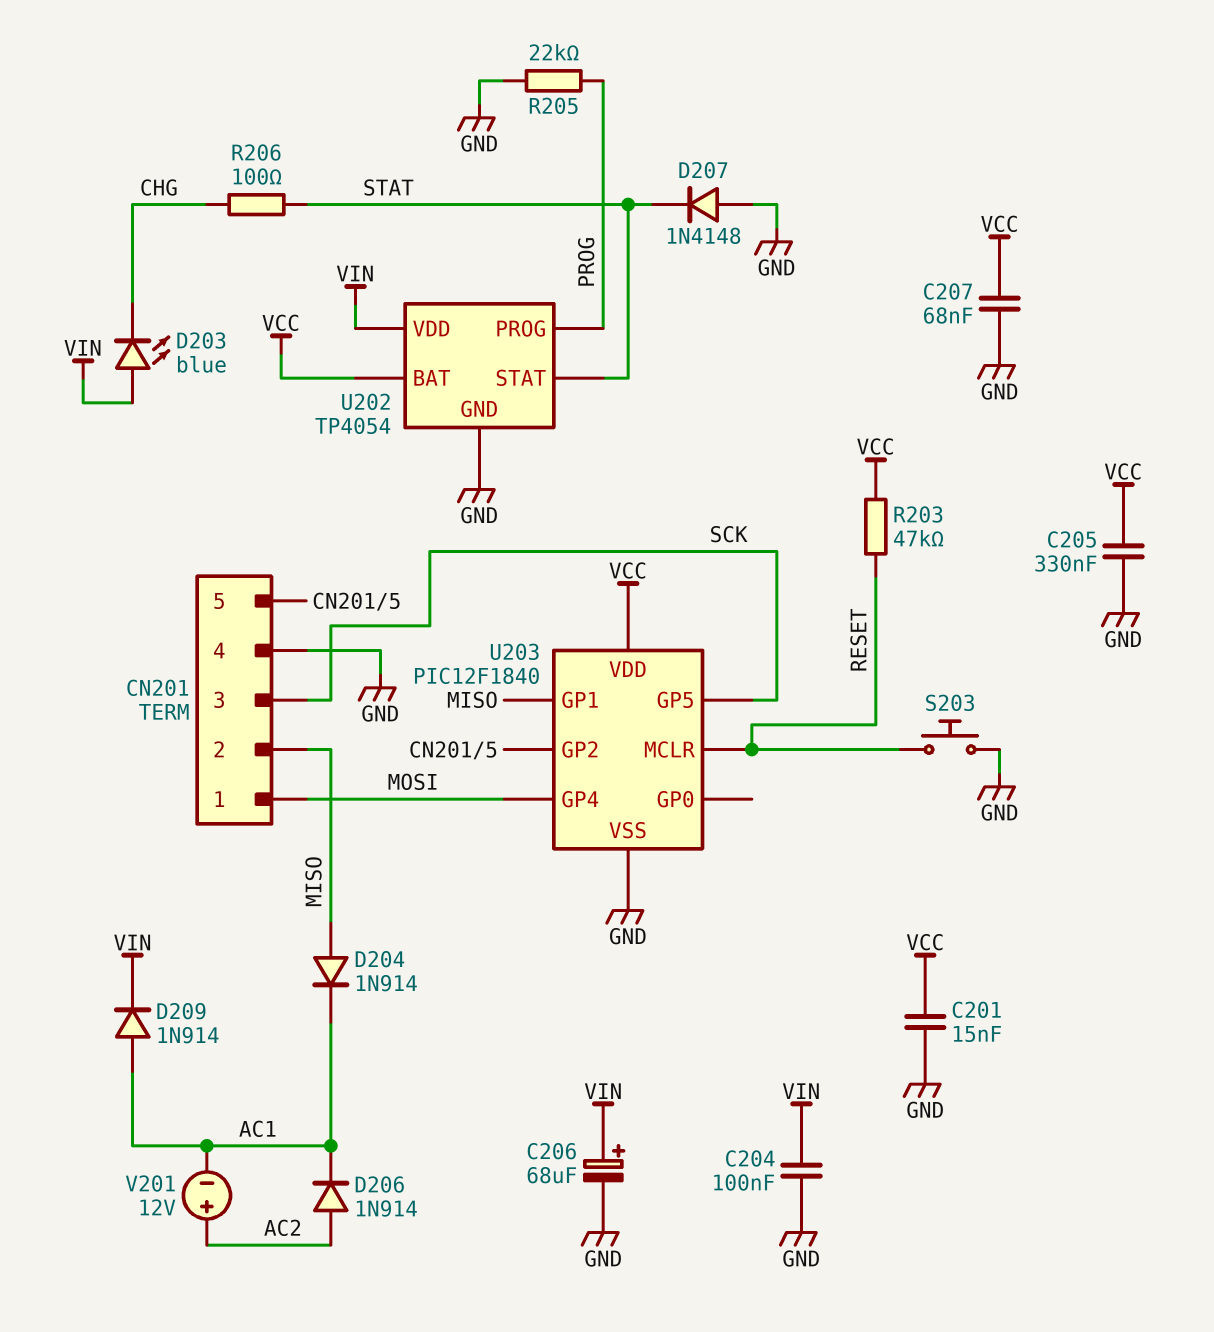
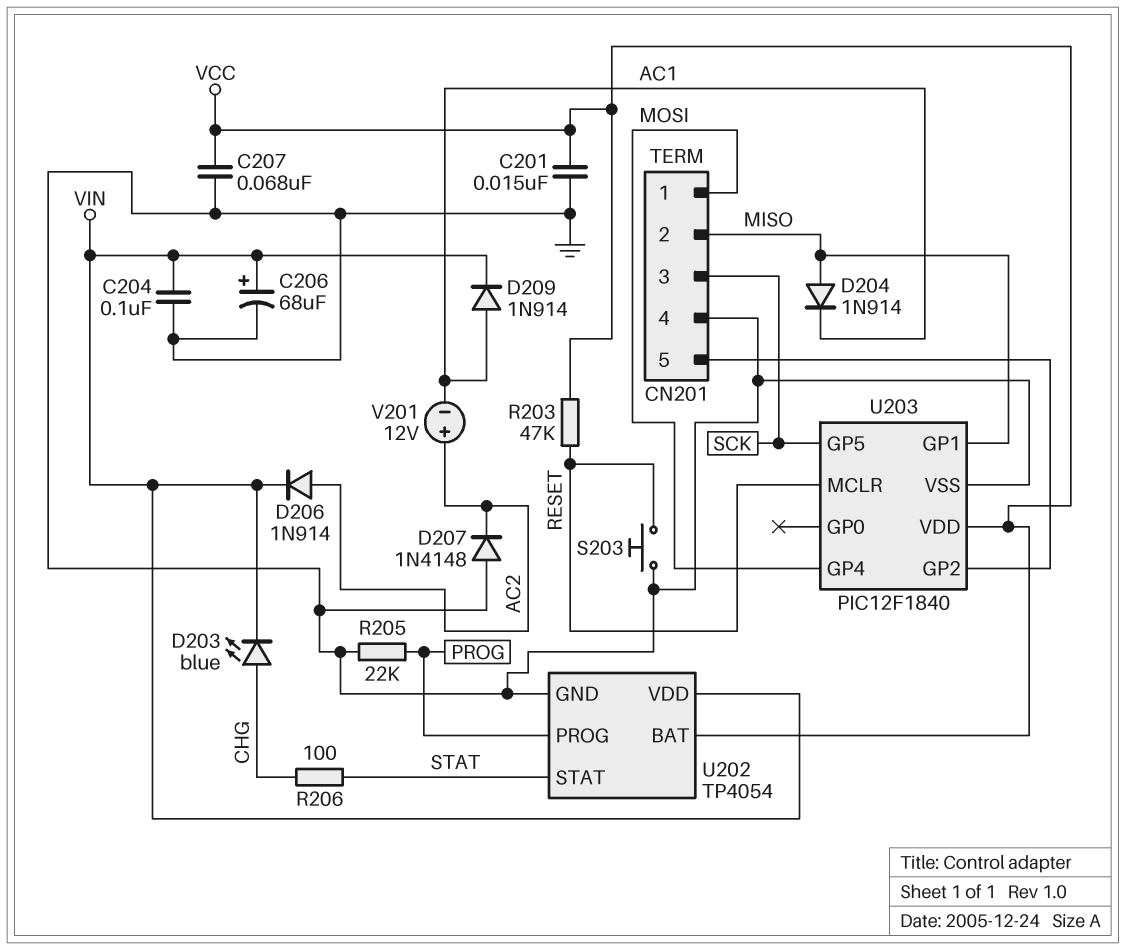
C205: 330nF (GND, VCC) -> none
D203: LED blue (A VIN, K CHG) -> LED blue (A CHG, K VIN)
D206: diode 1N914 (A AC2, K AC1) -> diode 1N914 (A AC2, K VIN)
D207: diode 1N4148 (A GND, K STAT) -> diode 1N4148 (A GND, K AC2)

